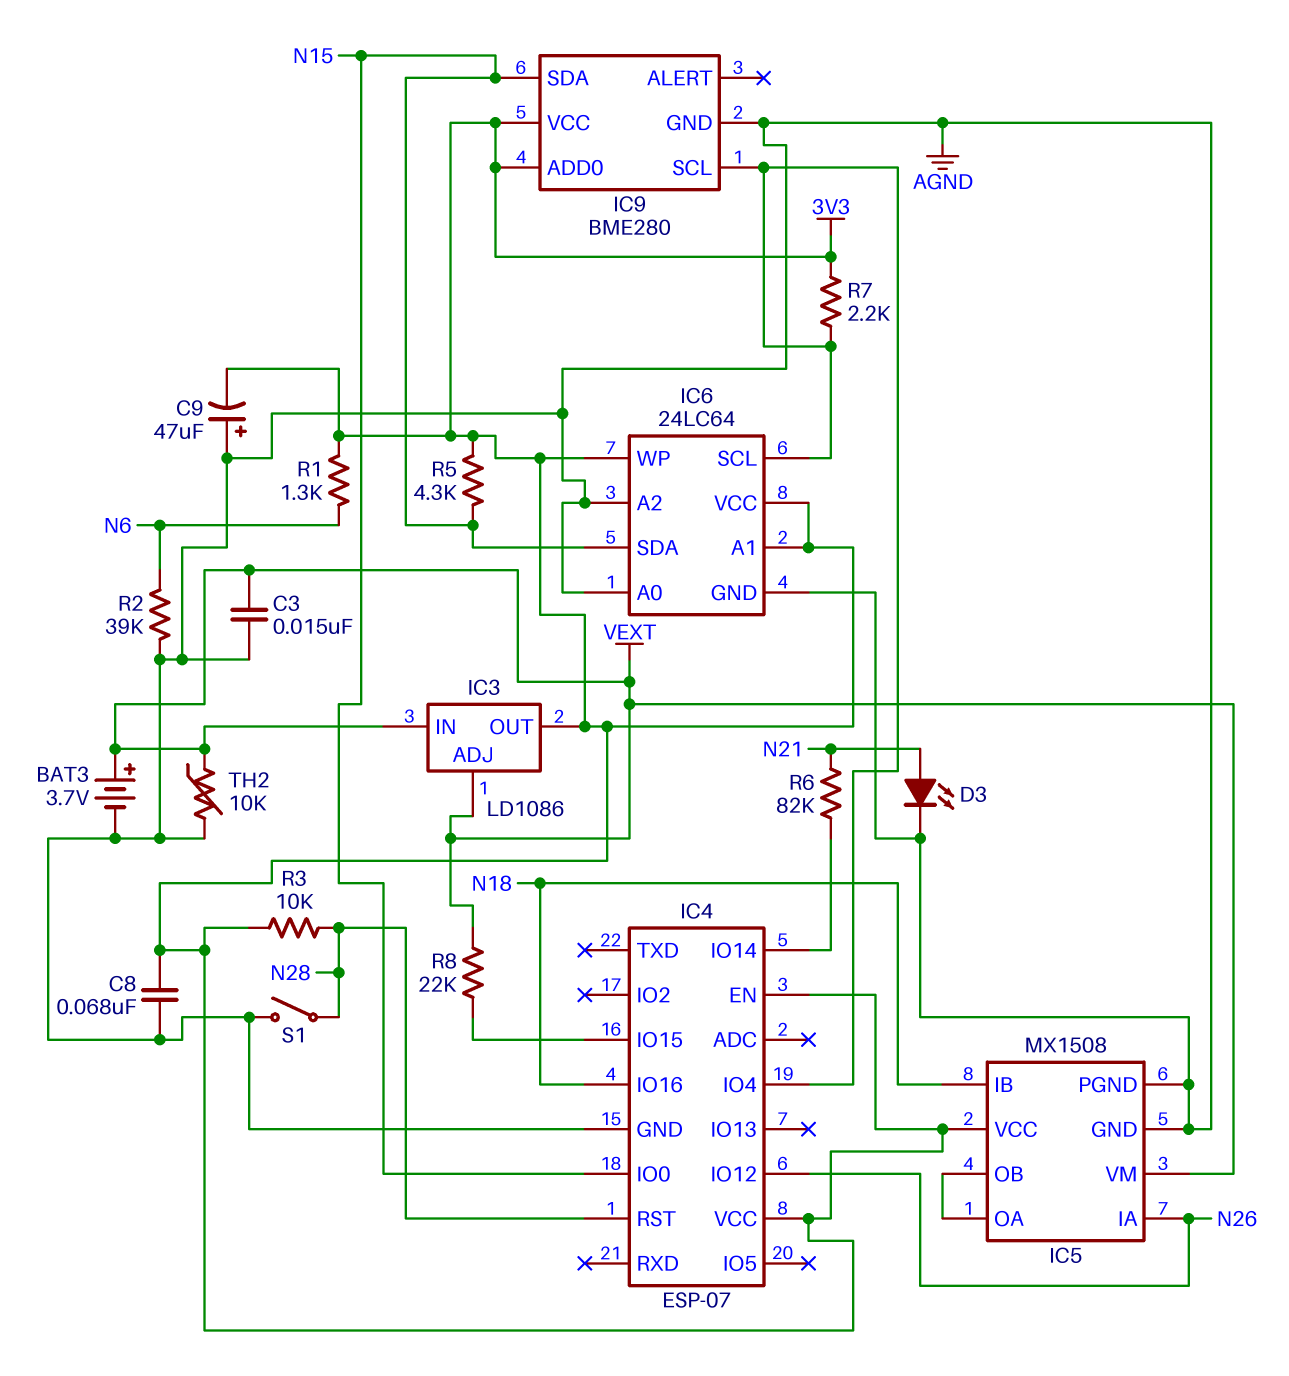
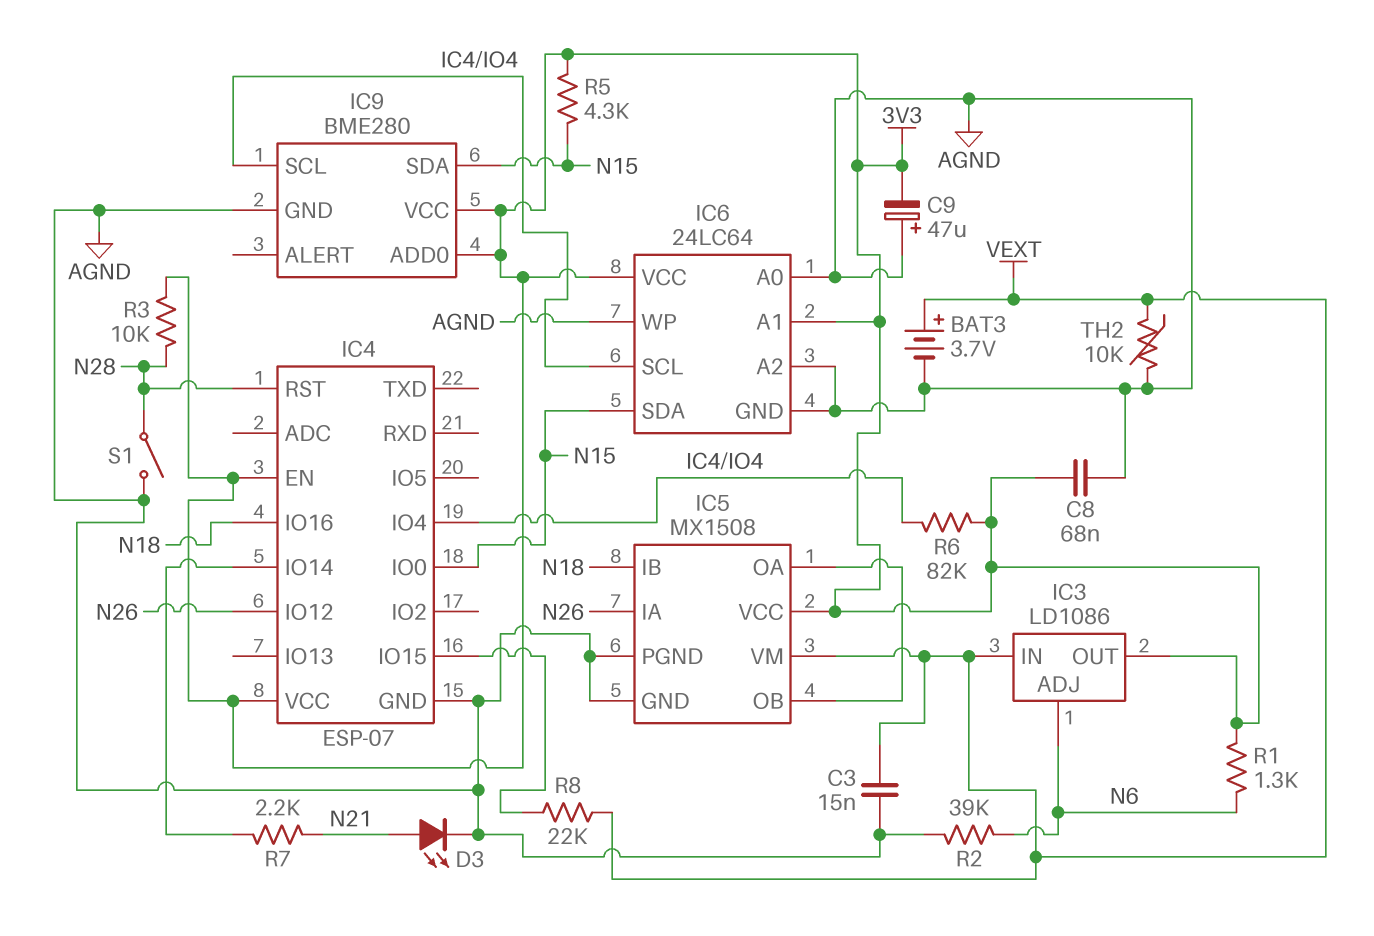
IC3 pin ADJ: VEXT -> N6
IC6 pin WP: 3V3 -> AGND
R6: 82k (IC4/IO14, N21) -> 82k (3V3, IC4/IO4)
R7: 2.2k (3V3, IC4/IO4) -> 2.2k (IC4/IO14, N21)

